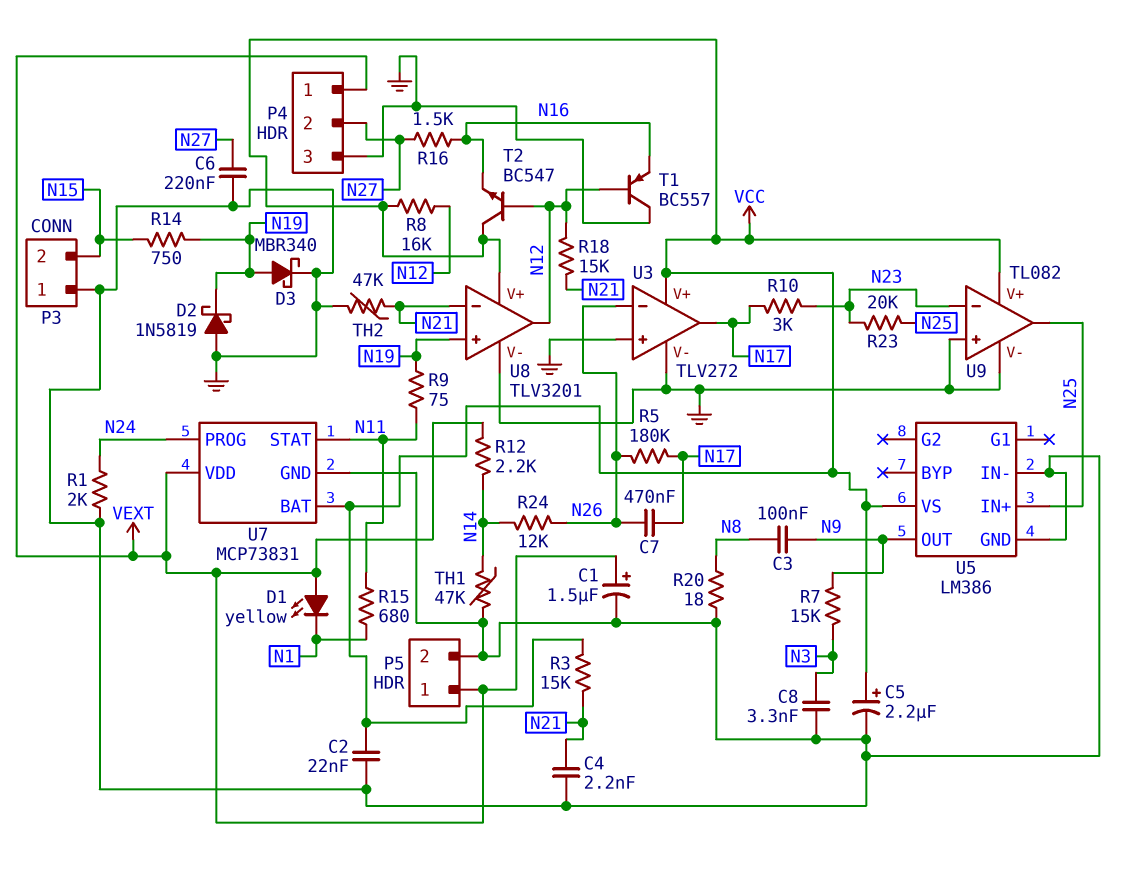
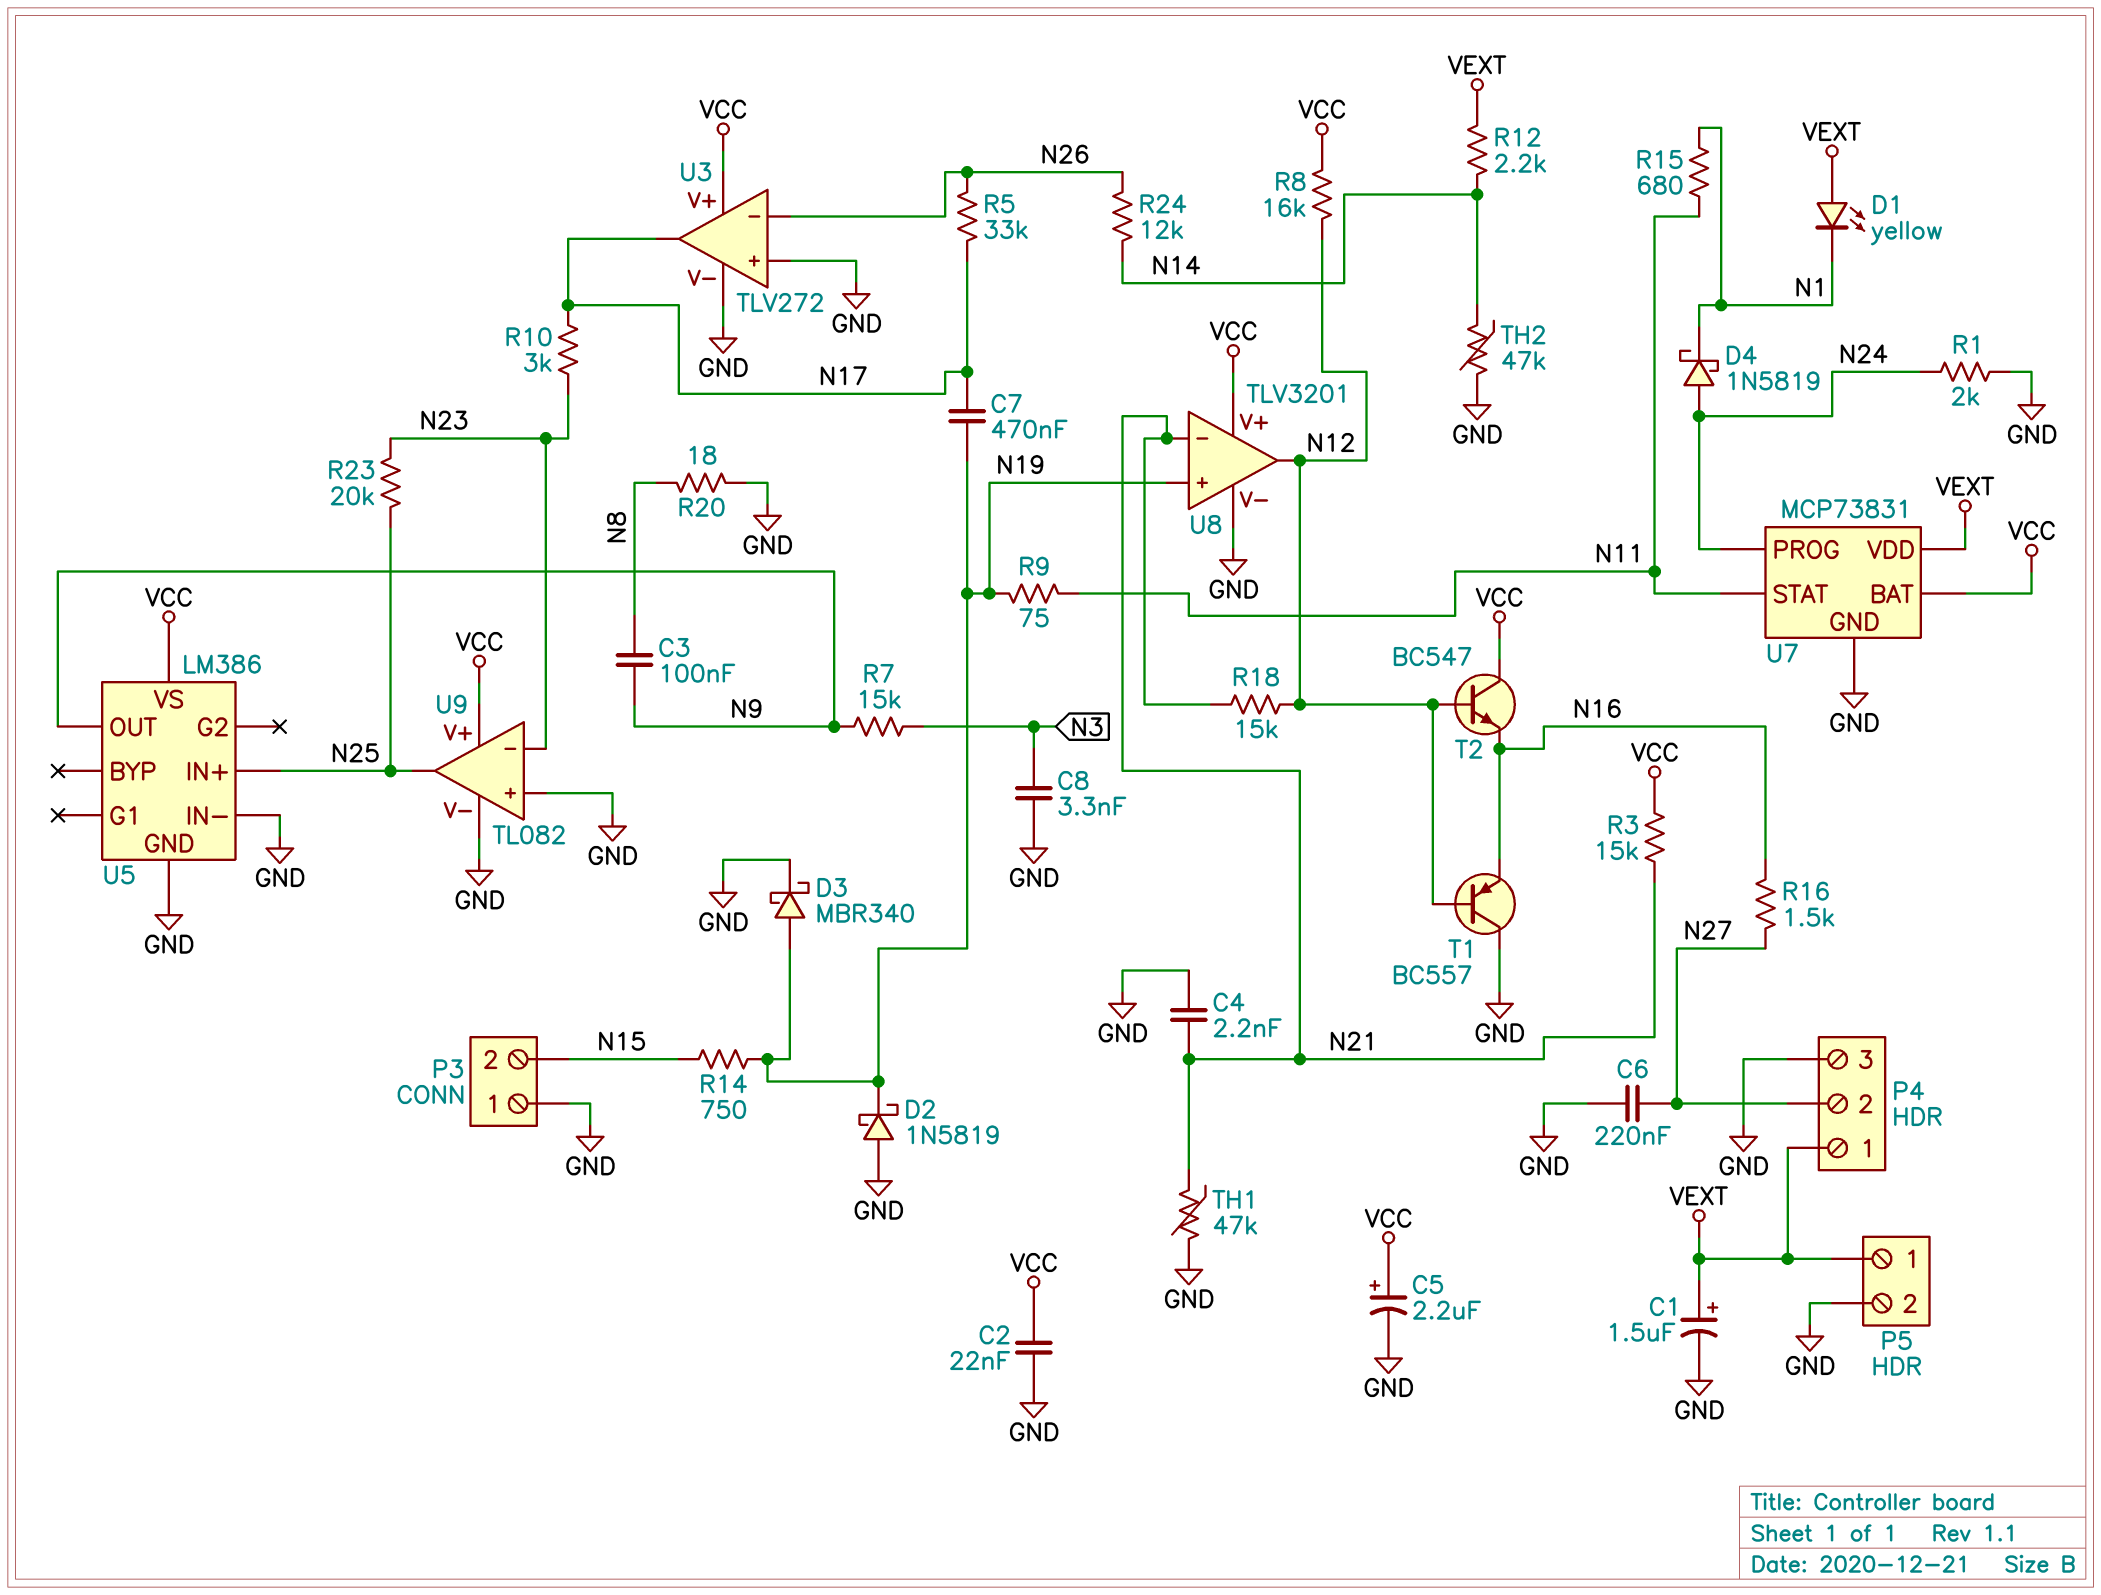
C7: 470nF (N17, N26) -> 470nF (N17, N19)
D4: none -> schottky 1N5819 (A N24, K N1)
R5: 180k (N17, N26) -> 33k (N17, N26)
TH1: 47k (GND, N14) -> 47k (GND, N21)
TH2: 47k (GND, N21) -> 47k (GND, N14)

